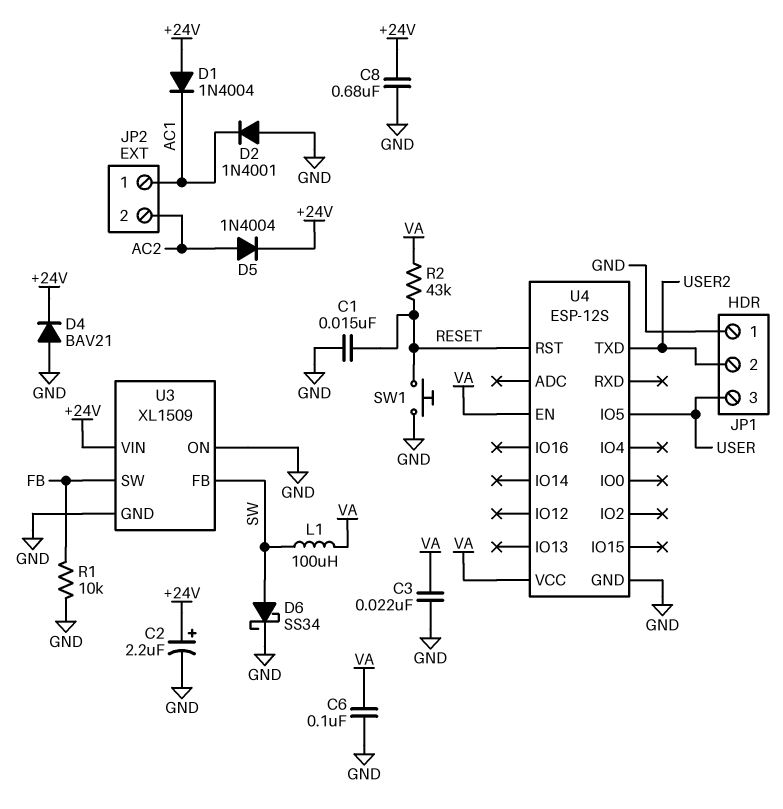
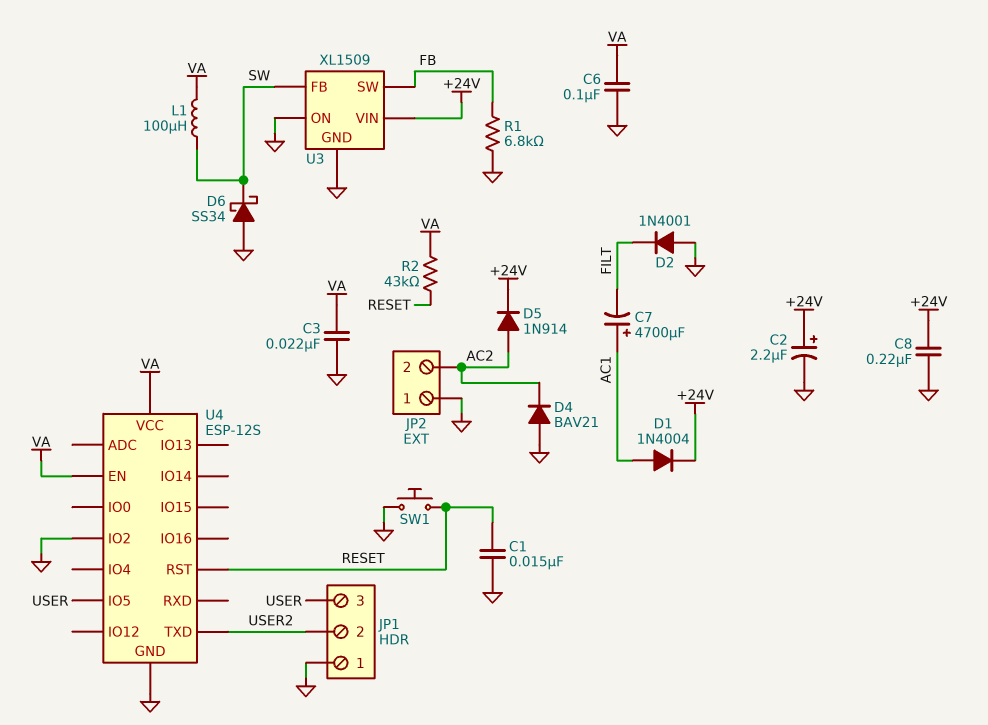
C7: none -> 4700uF (plus AC1, minus FILT)
C8: 680nF (+24V, GND) -> 220nF (+24V, GND)
D1: diode 1N4004 (A +24V, K AC1) -> diode 1N4004 (A AC1, K +24V)
D2: diode 1N4001 (A GND, K AC1) -> diode 1N4001 (A GND, K FILT)
D4: diode BAV21 (A GND, K +24V) -> diode BAV21 (A GND, K AC2)
D5: diode 1N4004 (A AC2, K +24V) -> diode 1N914 (A AC2, K +24V)
D6: schottky SS34 (A SW, K GND) -> schottky SS34 (A GND, K SW)
JP2 pin 1: AC1 -> GND
R1: 10k (FB, GND) -> 6.8k (FB, GND)
U4 pin IO2: none -> GND

